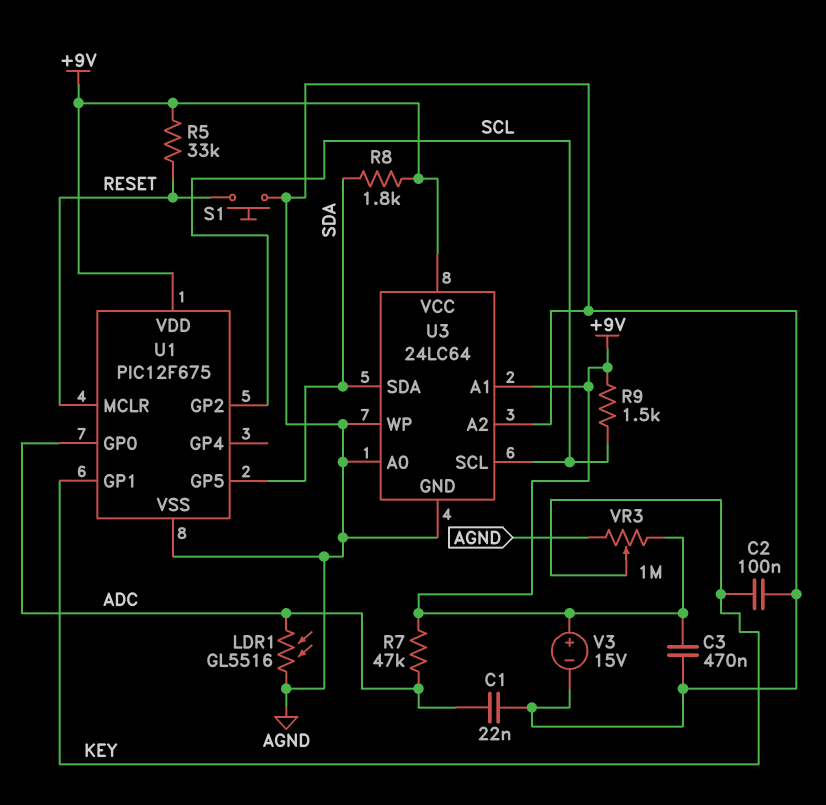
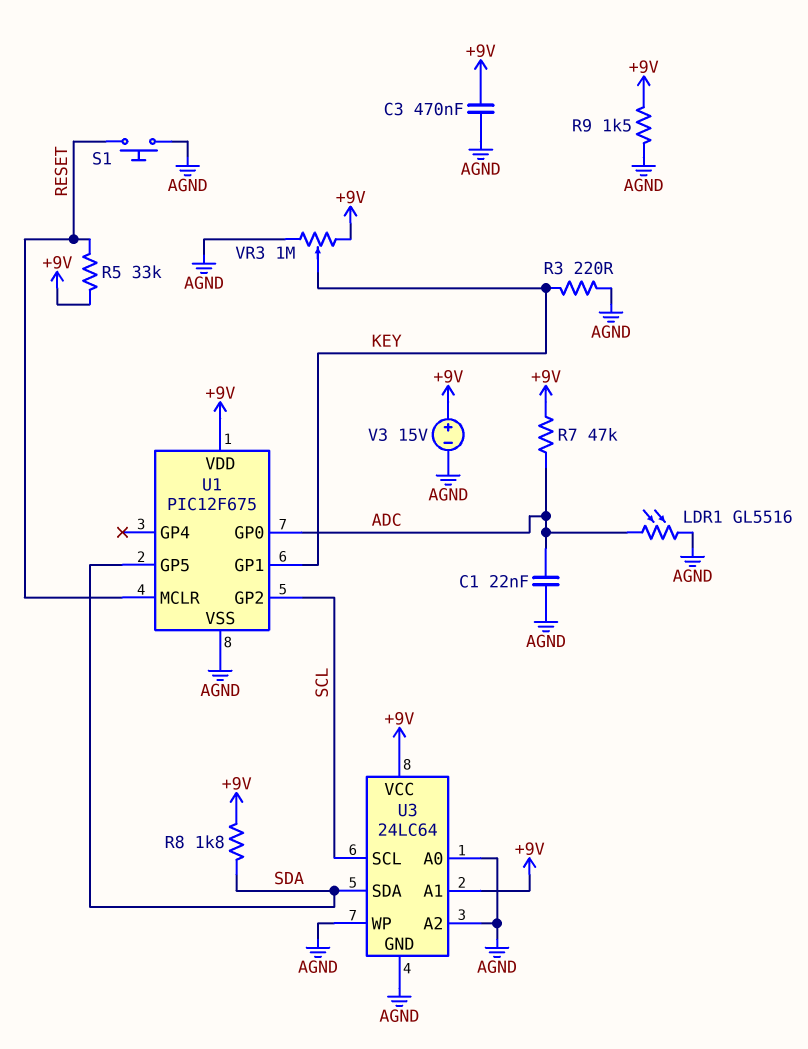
C2: 100nF (AGND, KEY) -> none
R3: none -> 220 (AGND, KEY)
R9: 1.5k (+9V, SCL) -> 1.5k (+9V, AGND)

